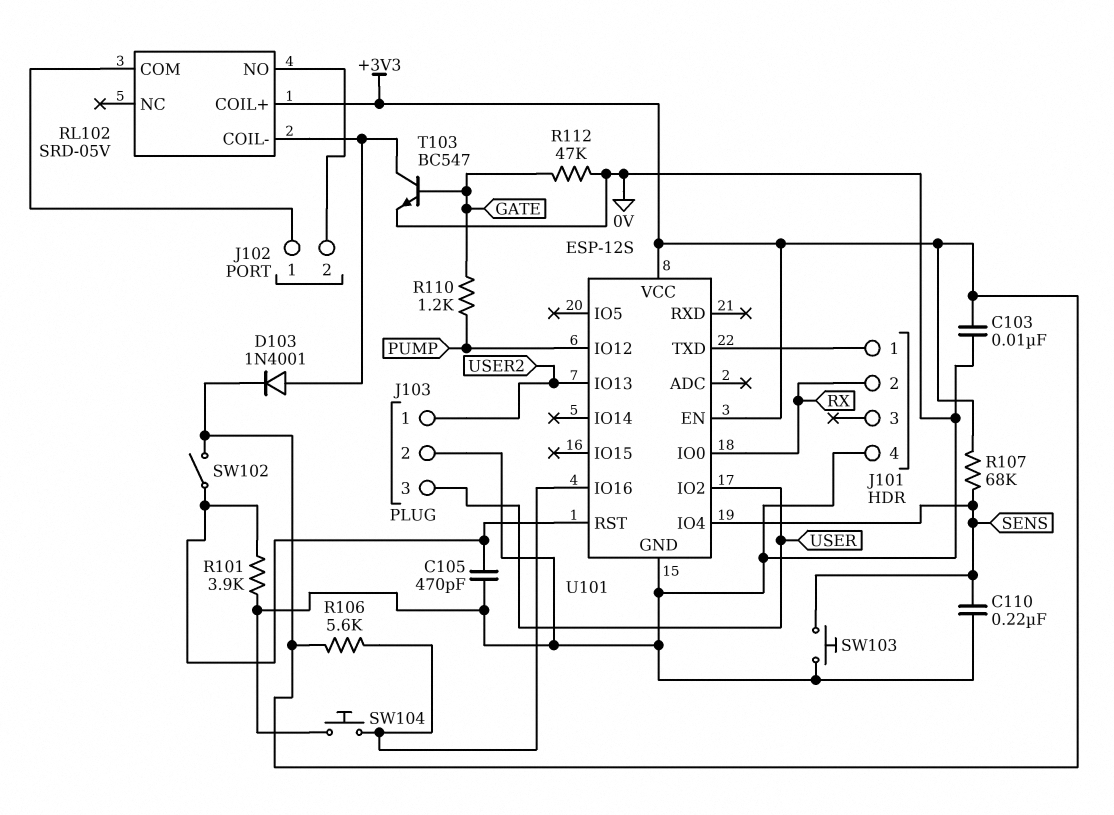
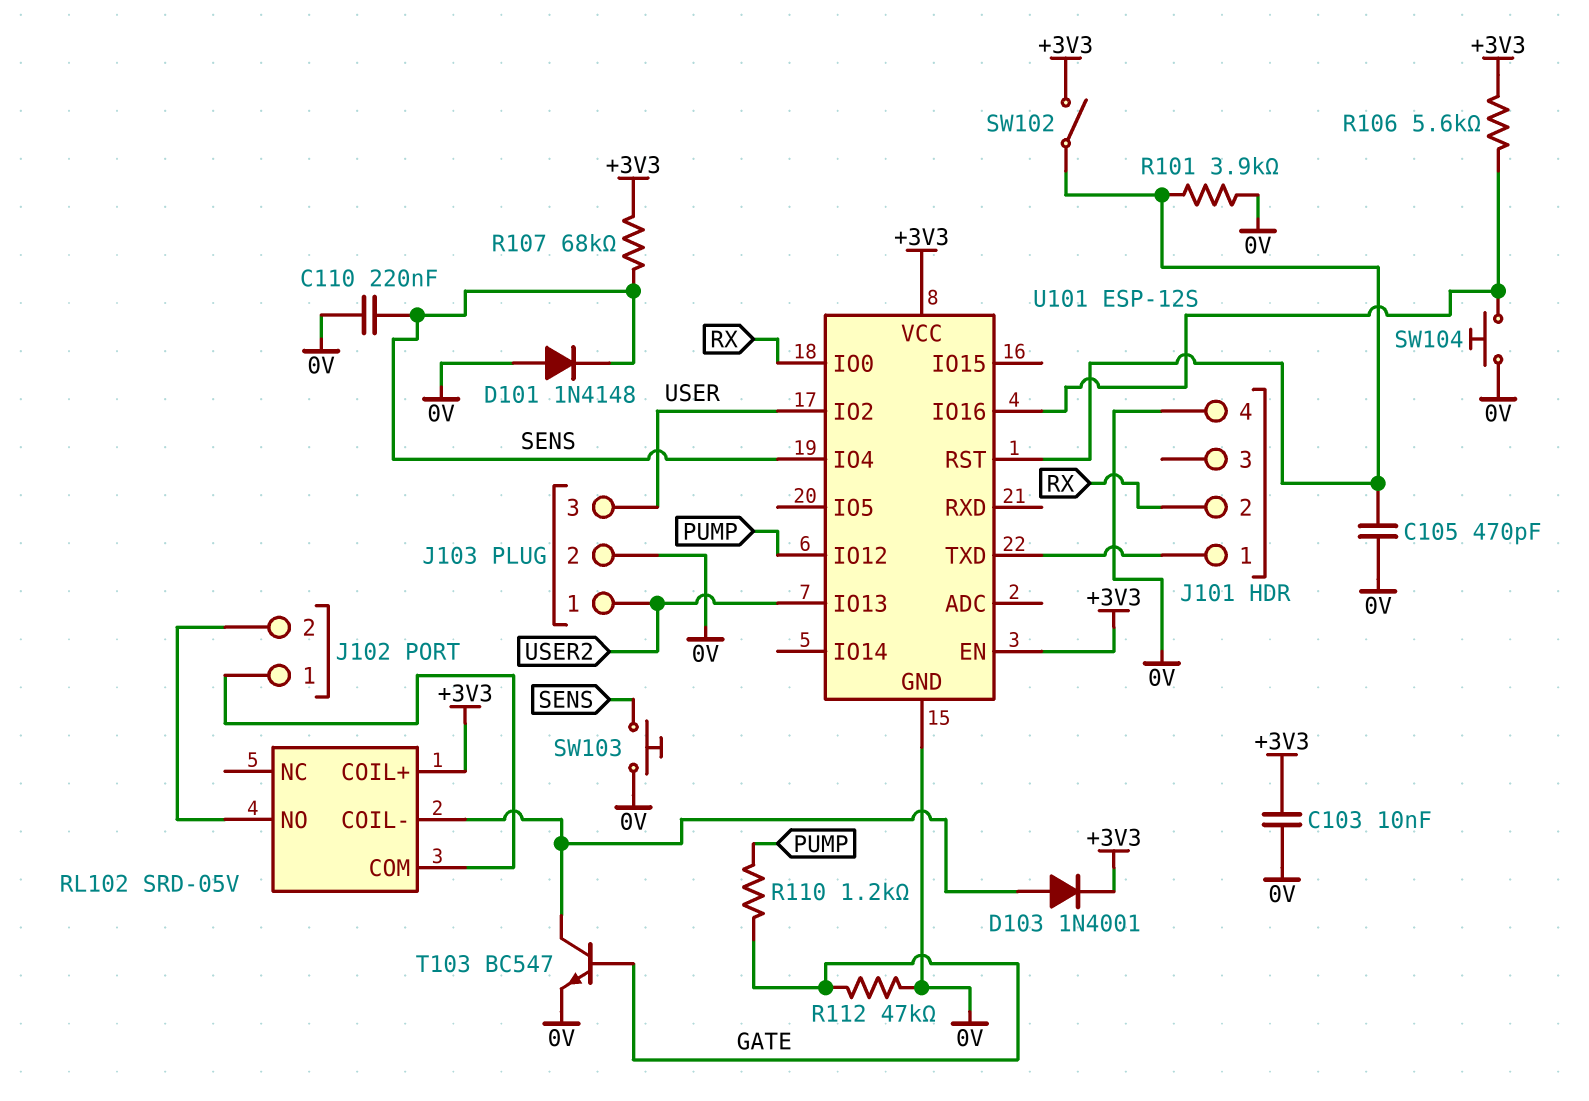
D101: none -> diode 1N4148 (A 0V, K SENS)

